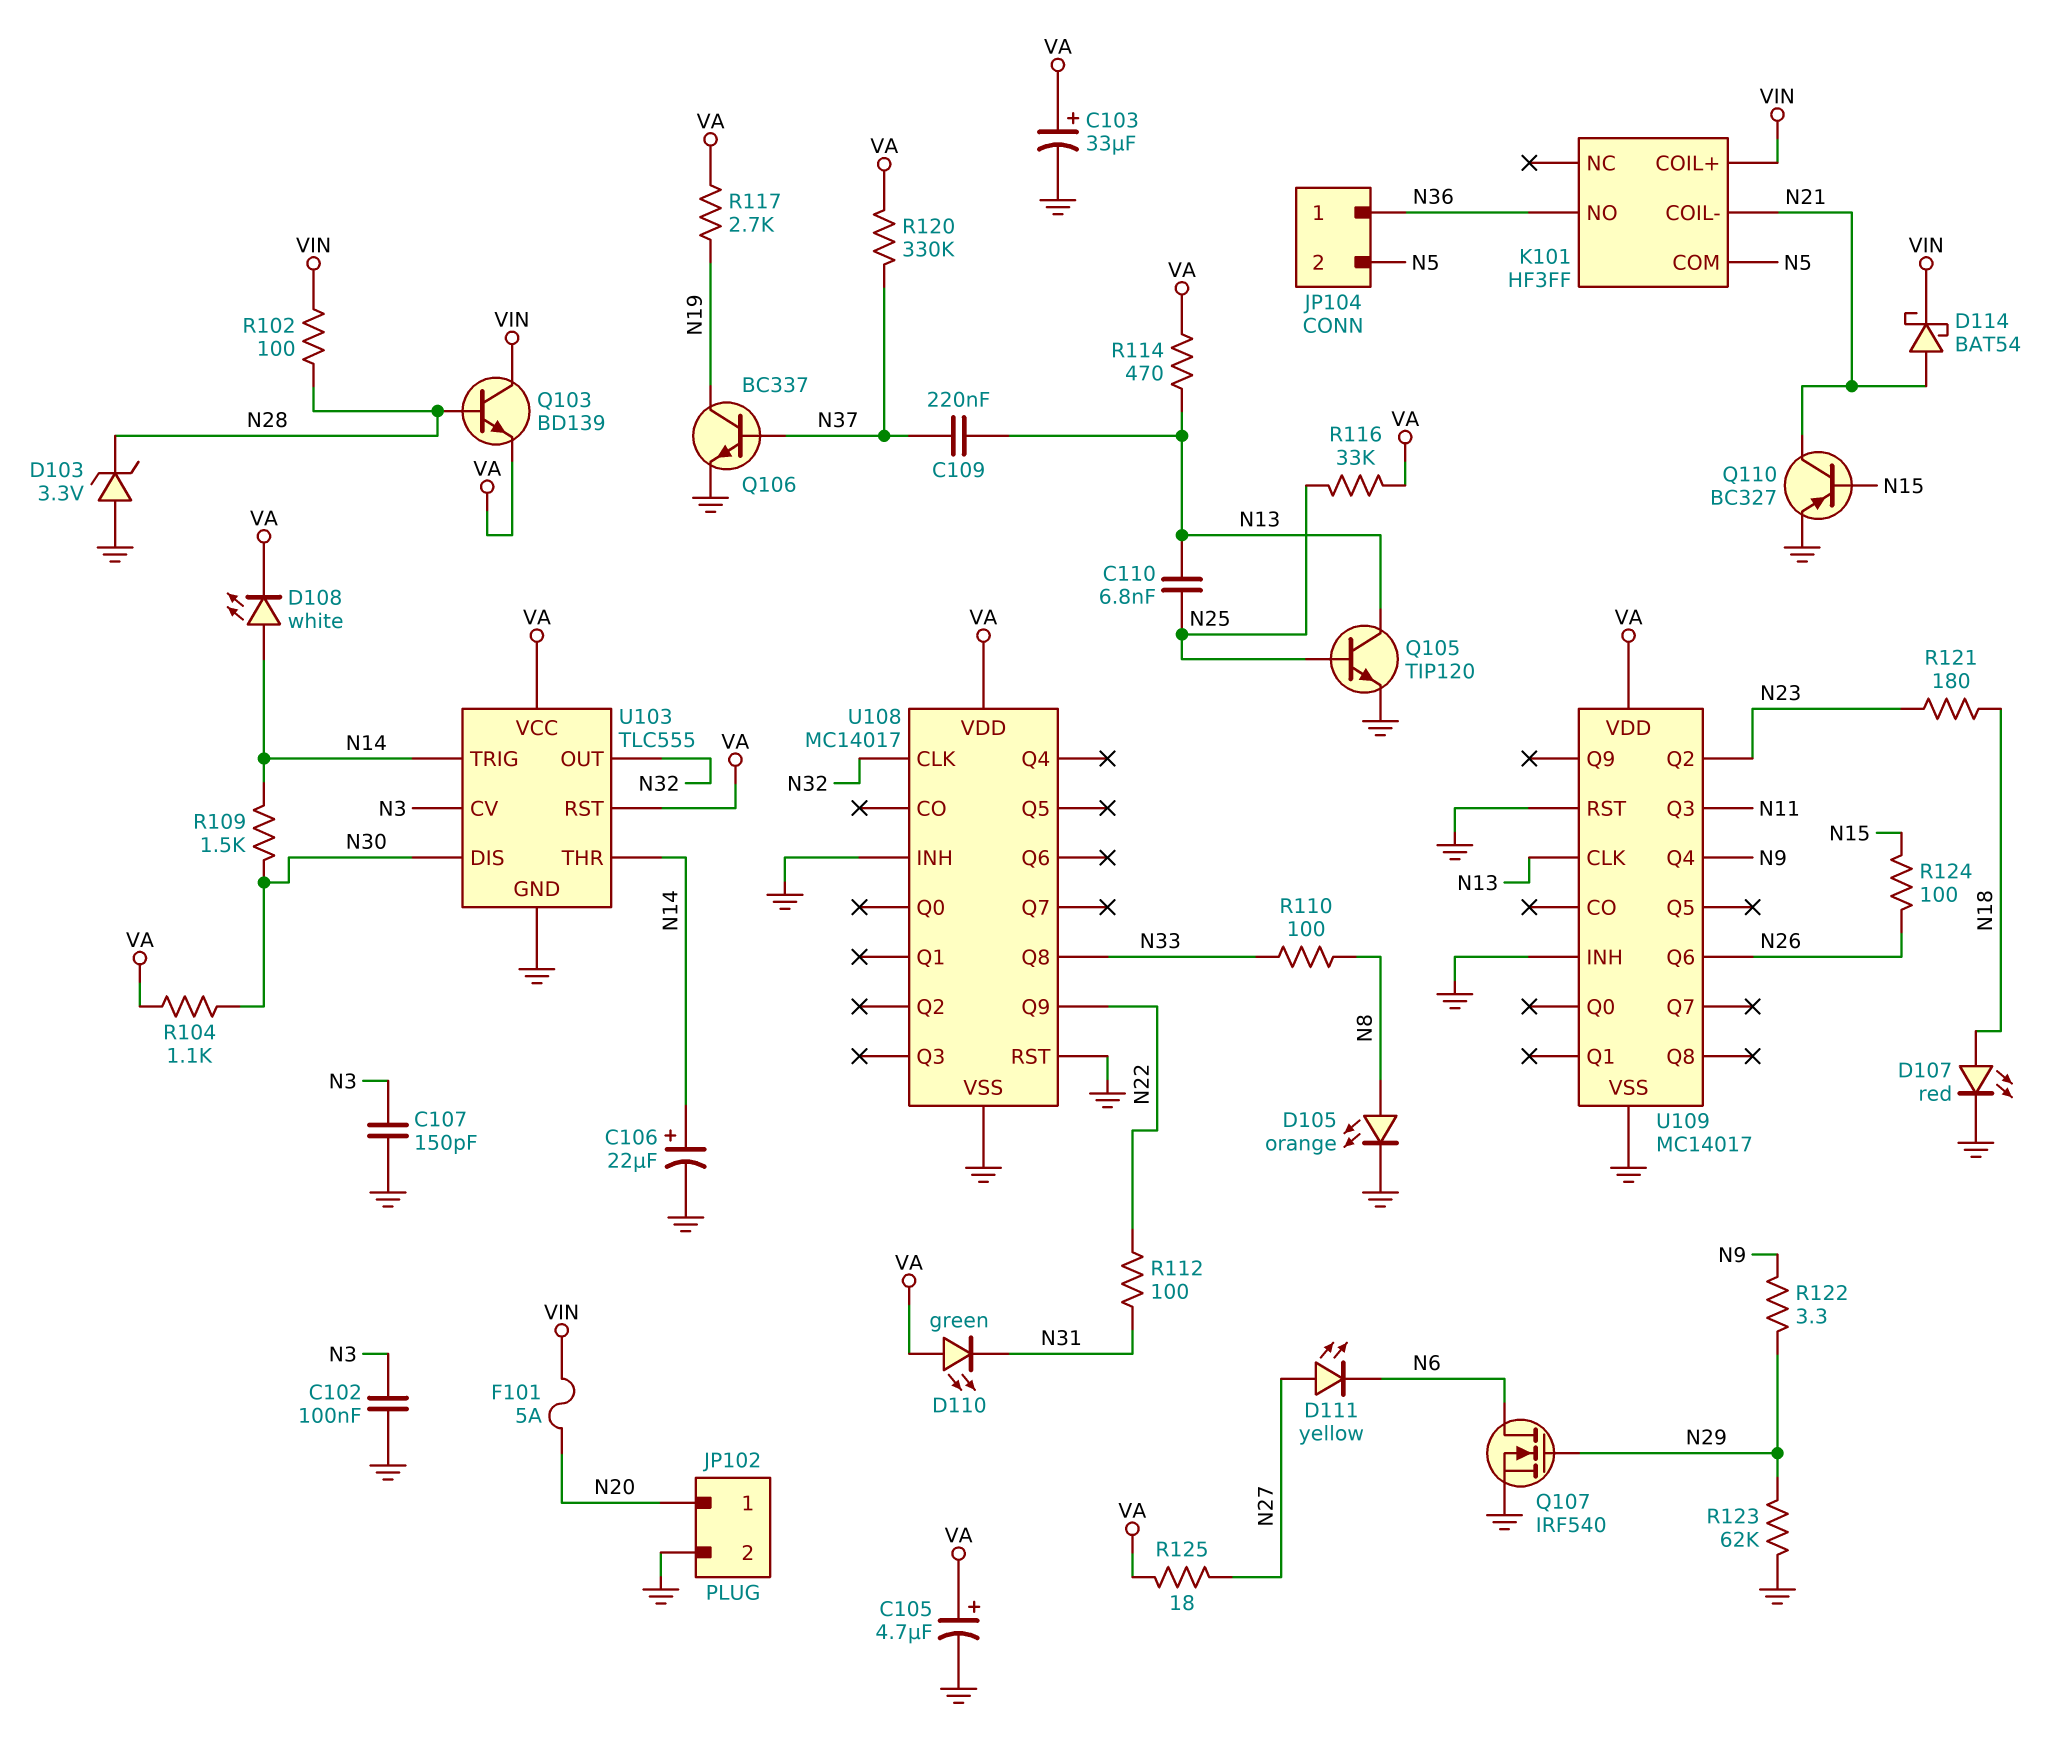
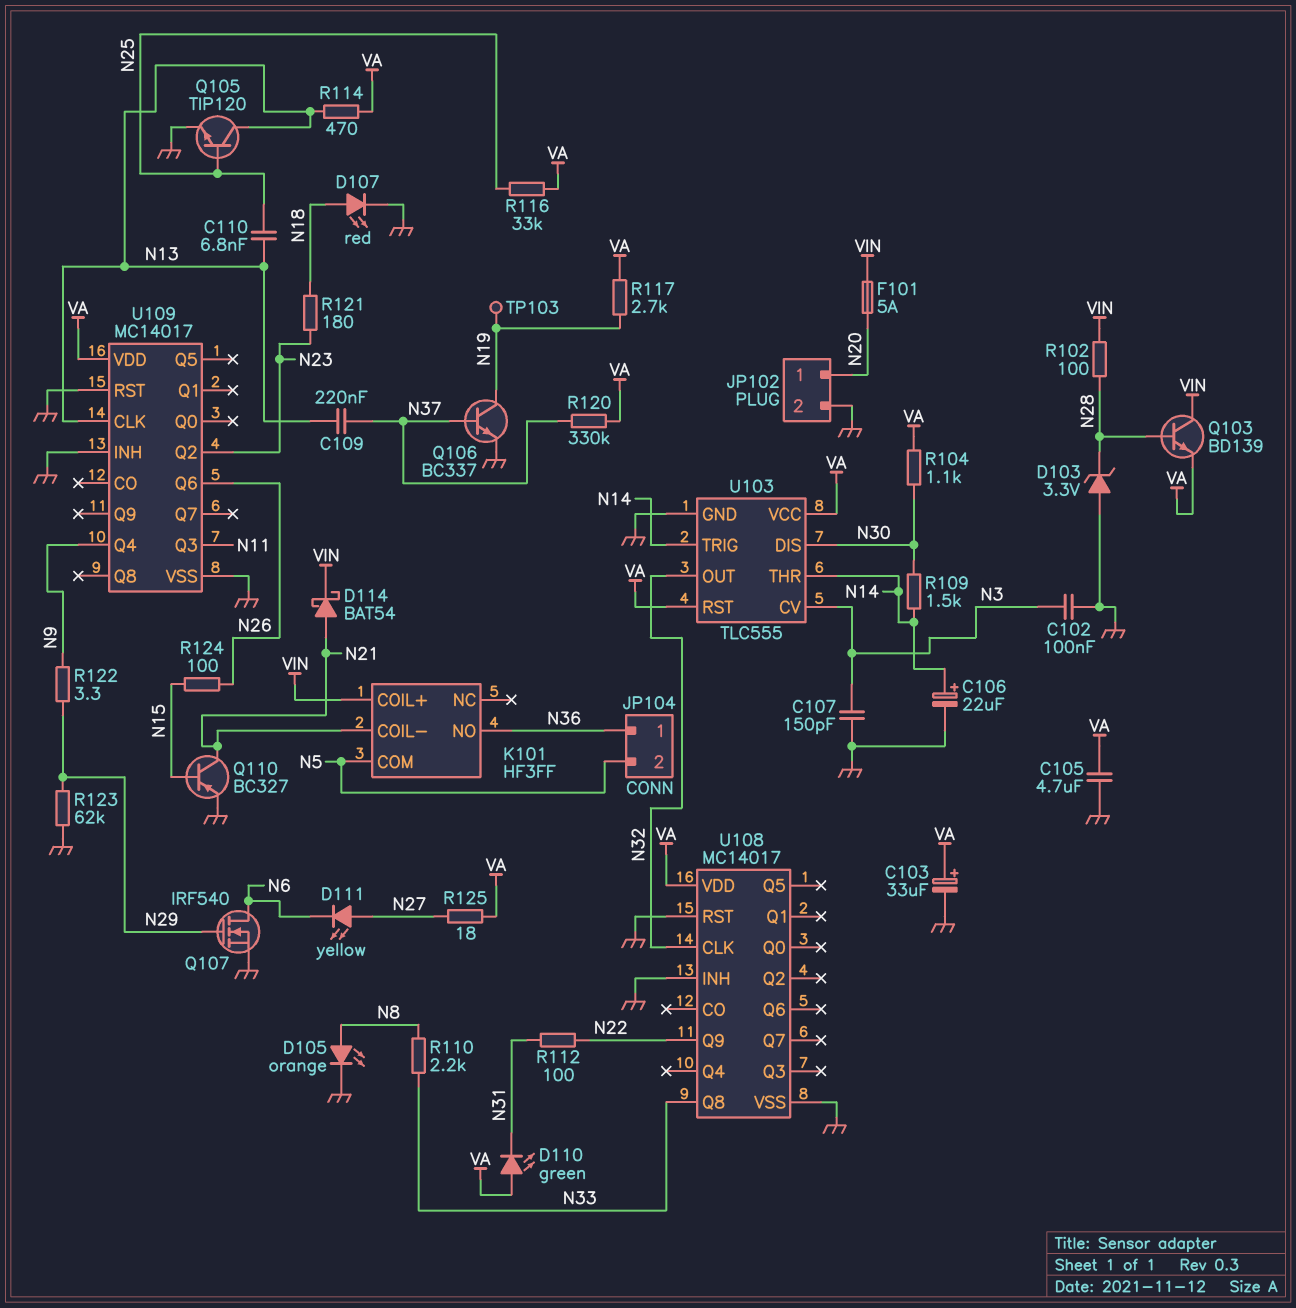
C105: 4.7uF (plus VA, minus GND) -> 4.7uF (GND, VA)
D108: LED white (A N14, K VA) -> none
R110: 100 (N8, N33) -> 2.2k (N8, N33)
TP103: none -> test point (N19)

